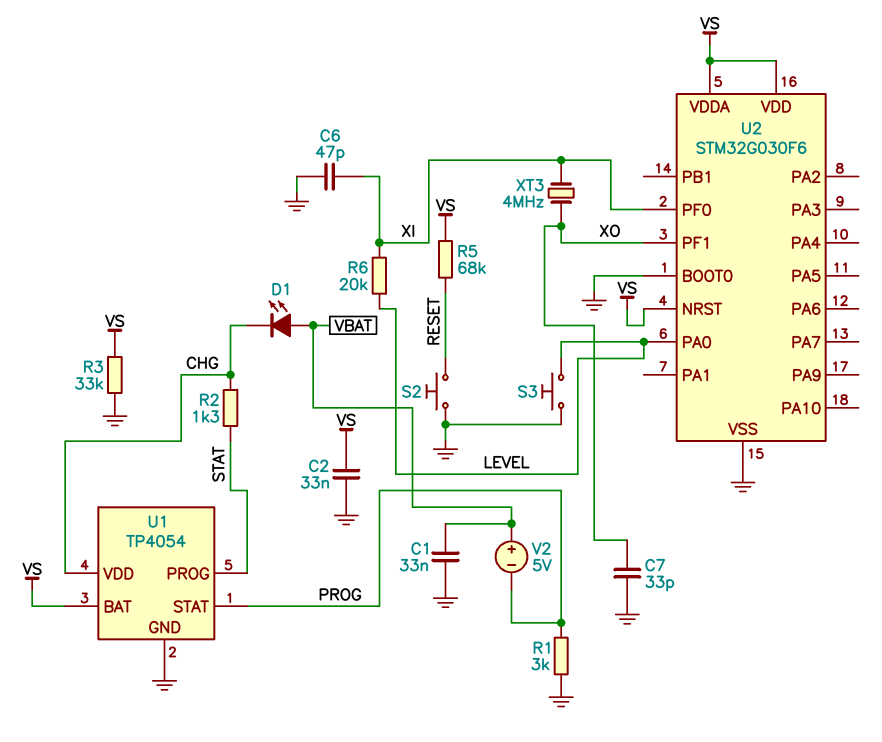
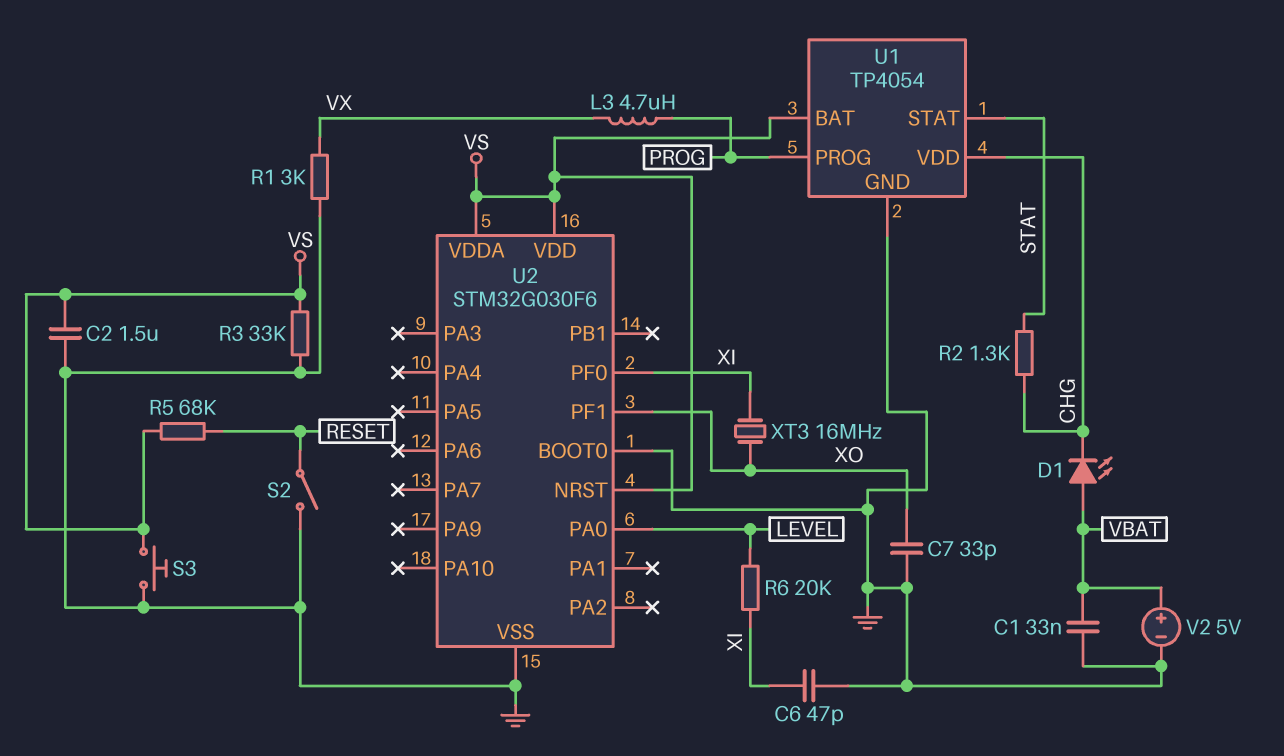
C2: 33nF (GND, VS) -> 1.5uF (GND, VS)
L3: none -> 4.7uH (PROG, VX)
R1: 3k (GND, PROG) -> 3k (GND, VX)
S2: button (GND, RESET) -> switch (GND, RESET)
S3: button (GND, LEVEL) -> button (GND, VS)
U1 pin PROG: STAT -> PROG
U1 pin STAT: PROG -> STAT
V2: 5V (plus VBAT, minus PROG) -> 5V (plus VBAT, minus GND)
XT3: 4MHz (XI, XO) -> 16MHz (XI, XO)

